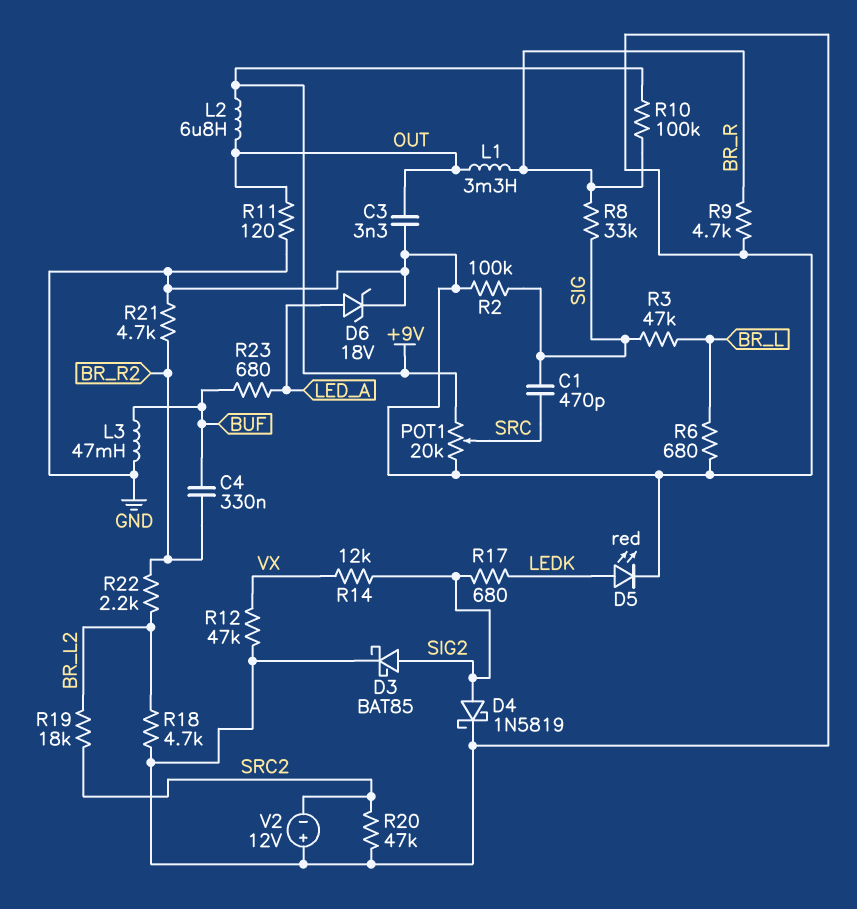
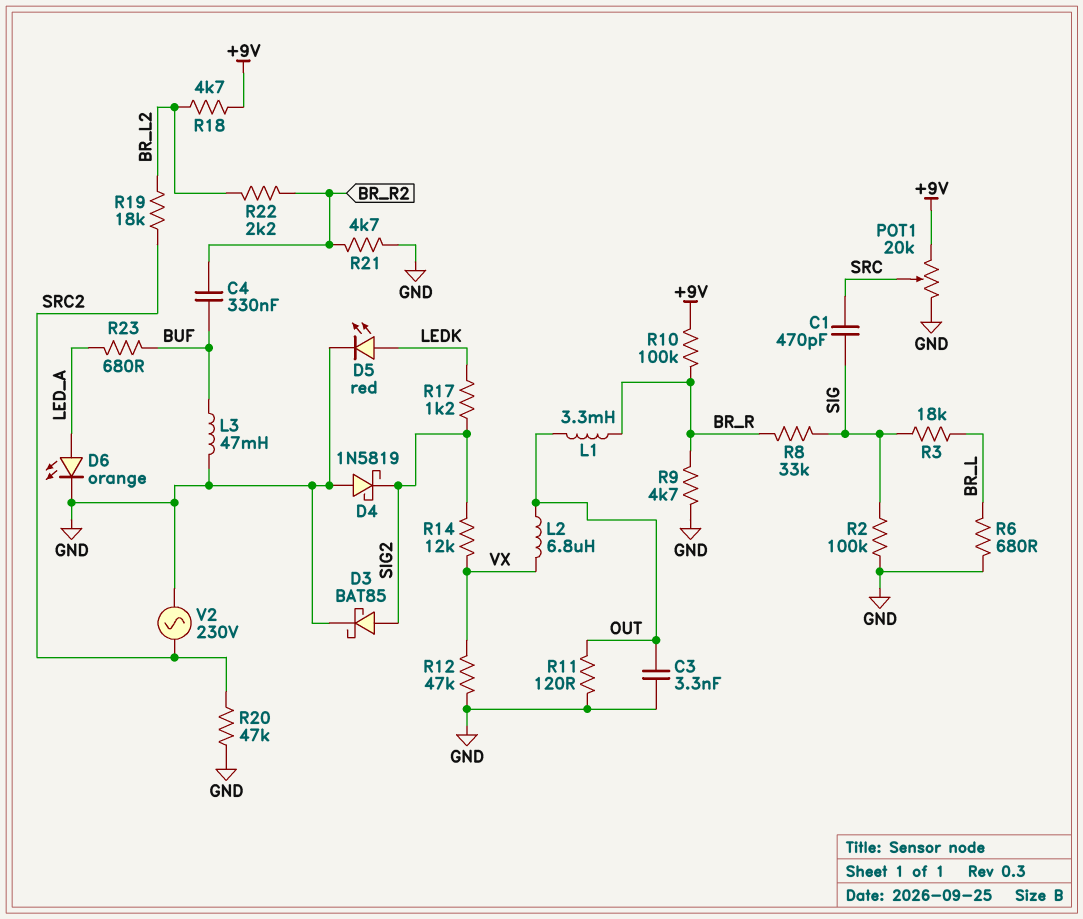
D4: schottky 1N5819 (A SIG2, K GND) -> schottky 1N5819 (A GND, K SIG2)
D6: zener 18V (A LED_A, K GND) -> LED orange (A LED_A, K GND)
L2: 6.8uH (+9V, OUT) -> 6.8uH (OUT, VX)
R3: 47k (BR_L, SIG) -> 18k (BR_L, SIG)
R17: 680 (LEDK, SIG2) -> 1.2k (LEDK, SIG2)
R18: 4.7k (BR_L2, GND) -> 4.7k (+9V, BR_L2)
V2: 12V (plus GND, minus SRC2) -> AC 230V (GND, SRC2)

